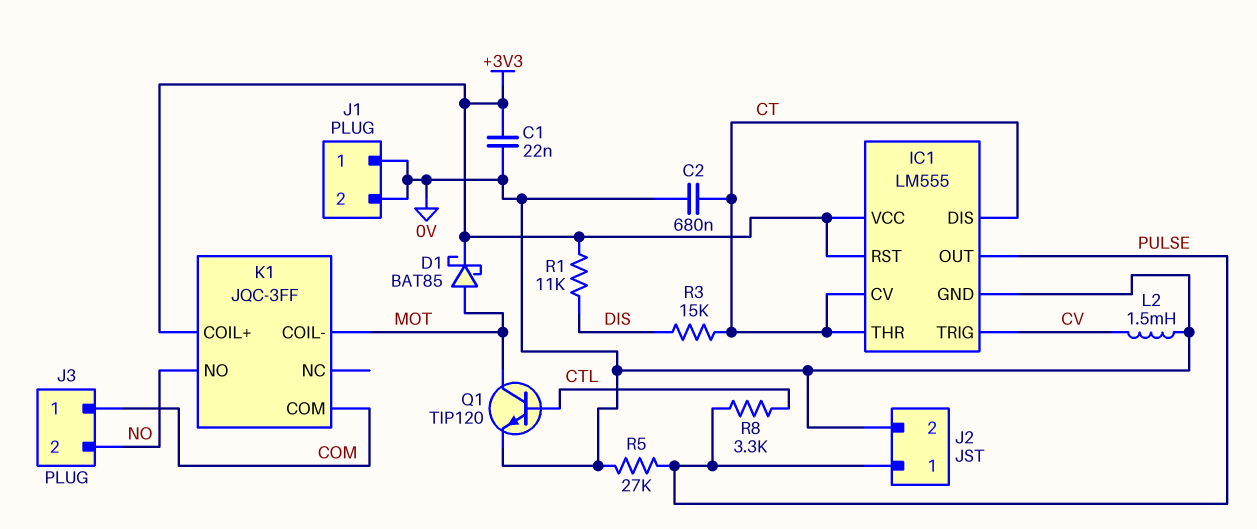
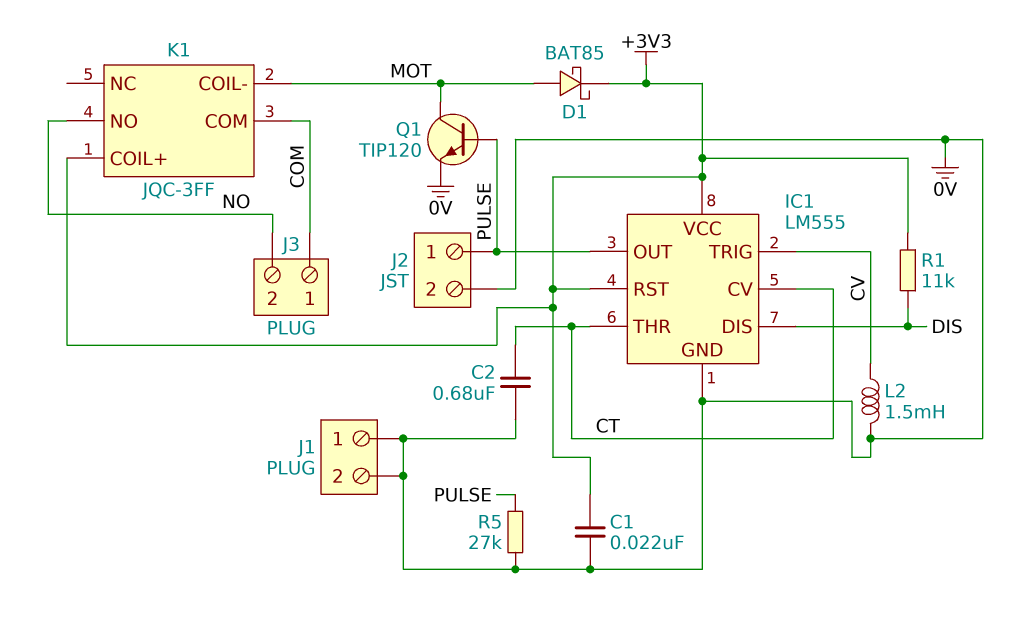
IC1 pin DIS: CT -> DIS
Q1: NPN TIP120 (B CTL, C MOT, E 0V) -> NPN TIP120 (B PULSE, C MOT, E 0V)
R3: 15k (CT, DIS) -> none
R8: 3.3k (CTL, PULSE) -> none

